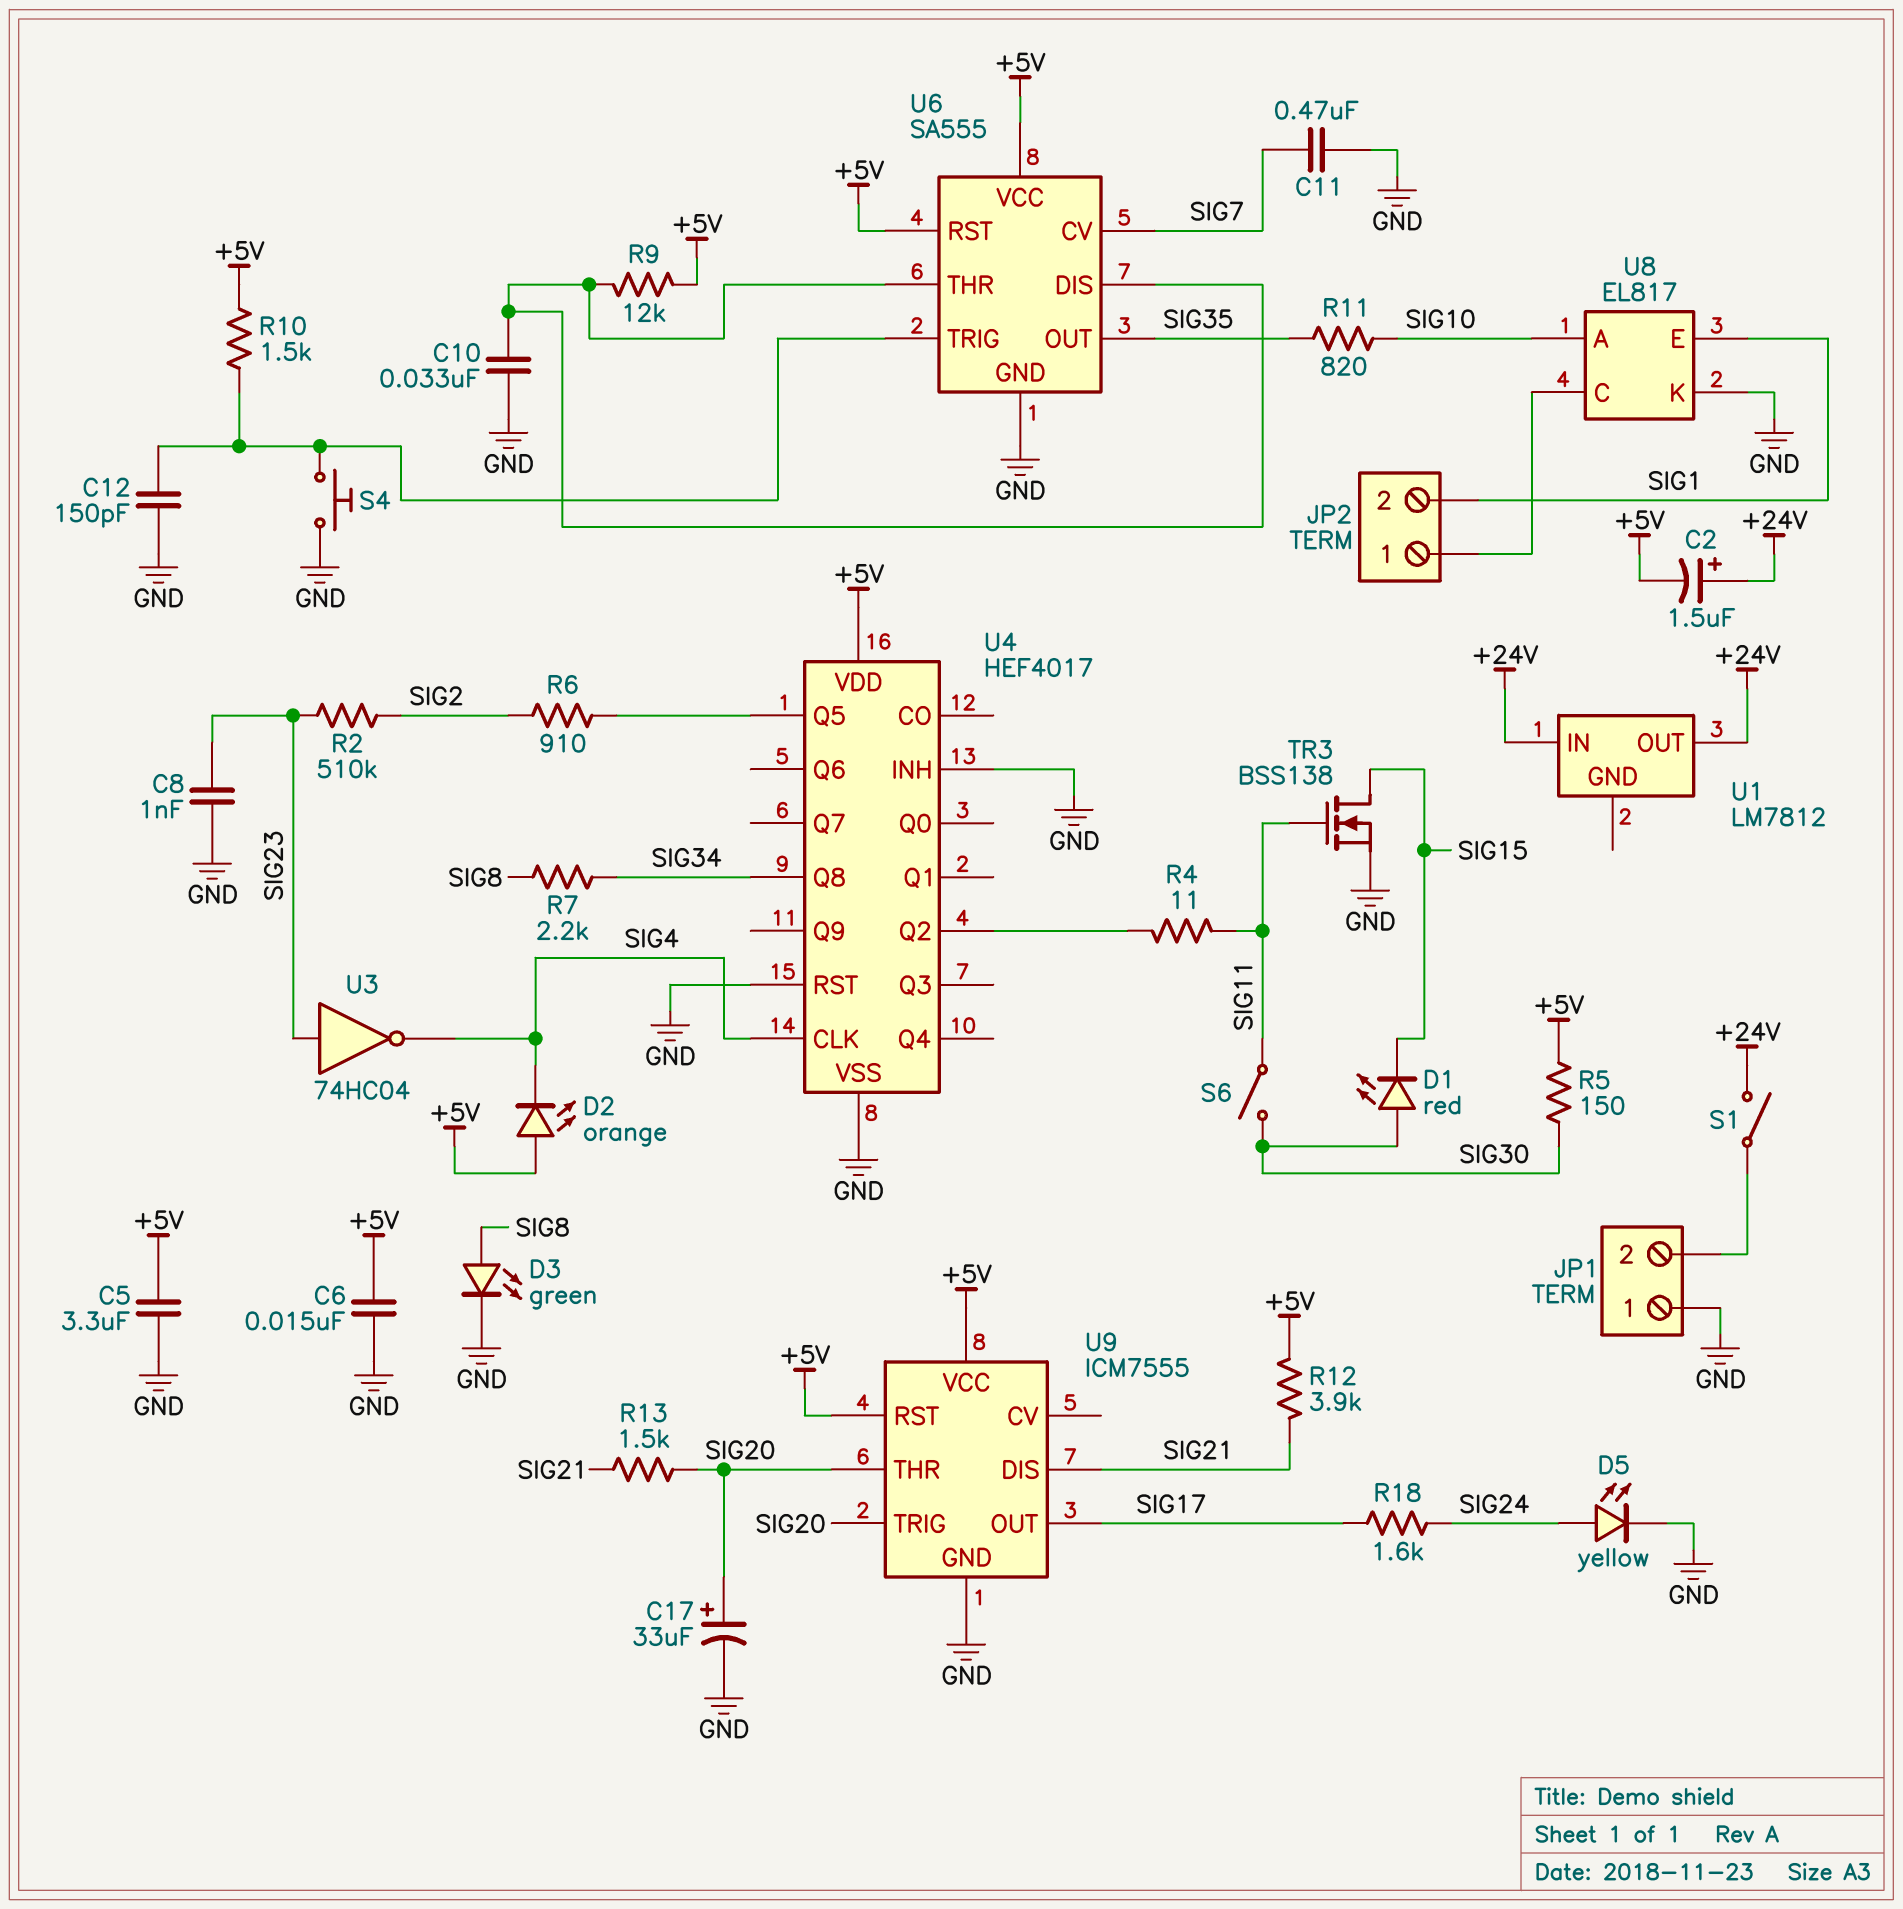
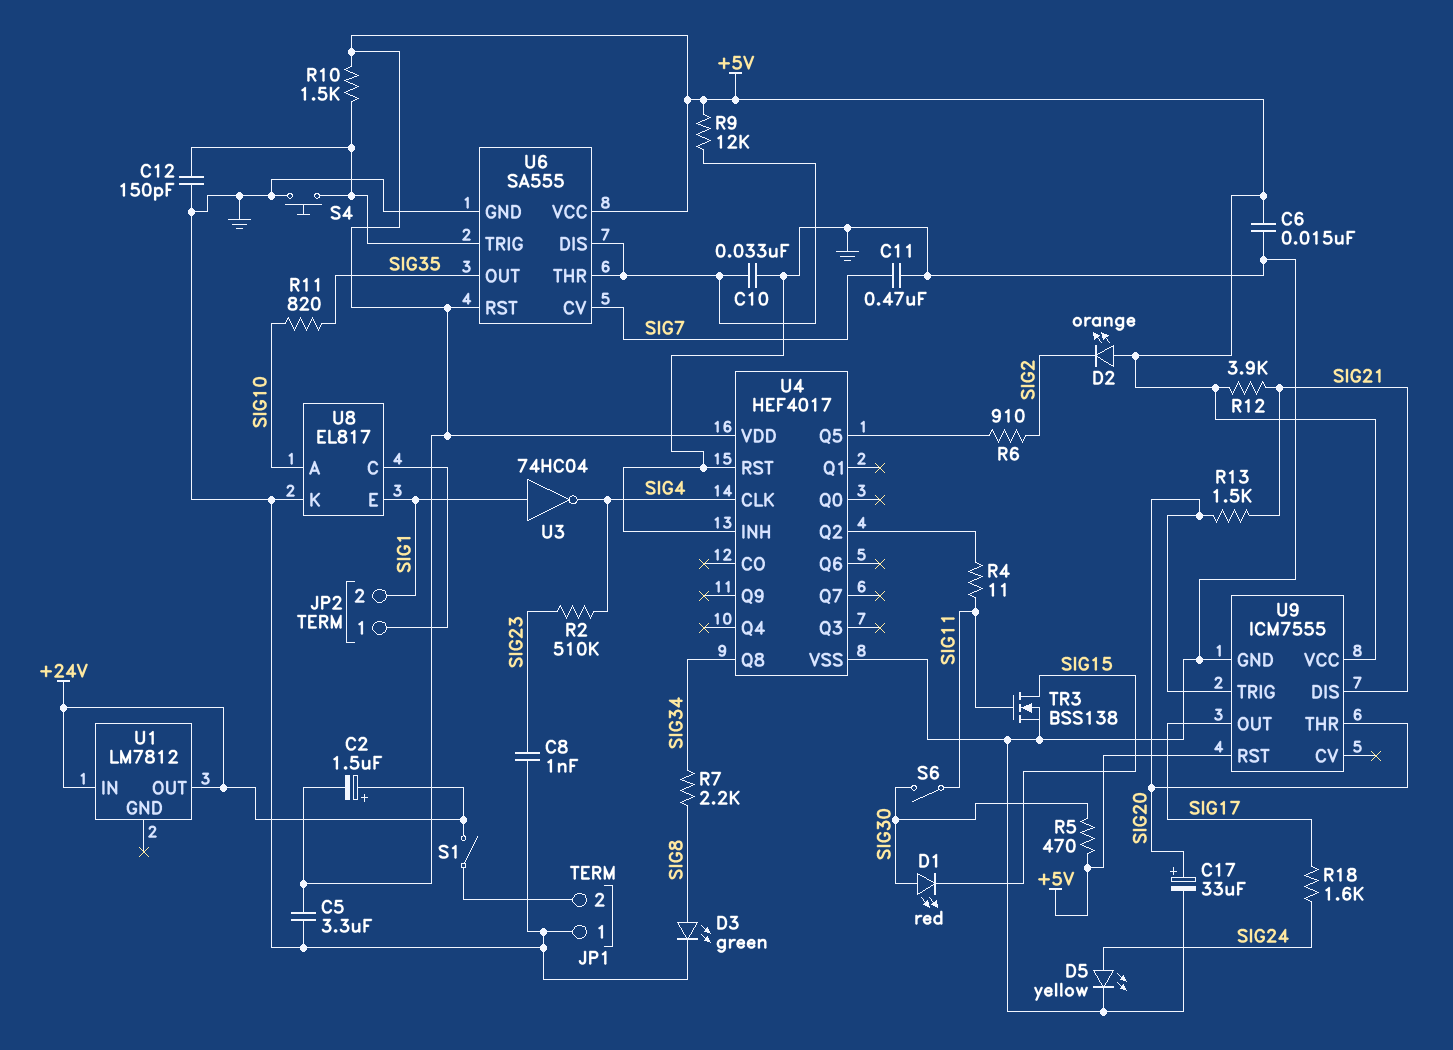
D2: LED orange (A +5V, K SIG4) -> LED orange (A +5V, K SIG2)
R2: 510k (SIG2, SIG23) -> 510k (SIG4, SIG23)
R5: 150 (+5V, SIG30) -> 470 (+5V, SIG30)
U3: NOT 74HC04 (in SIG23, out SIG4) -> NOT 74HC04 (in SIG1, out SIG4)

